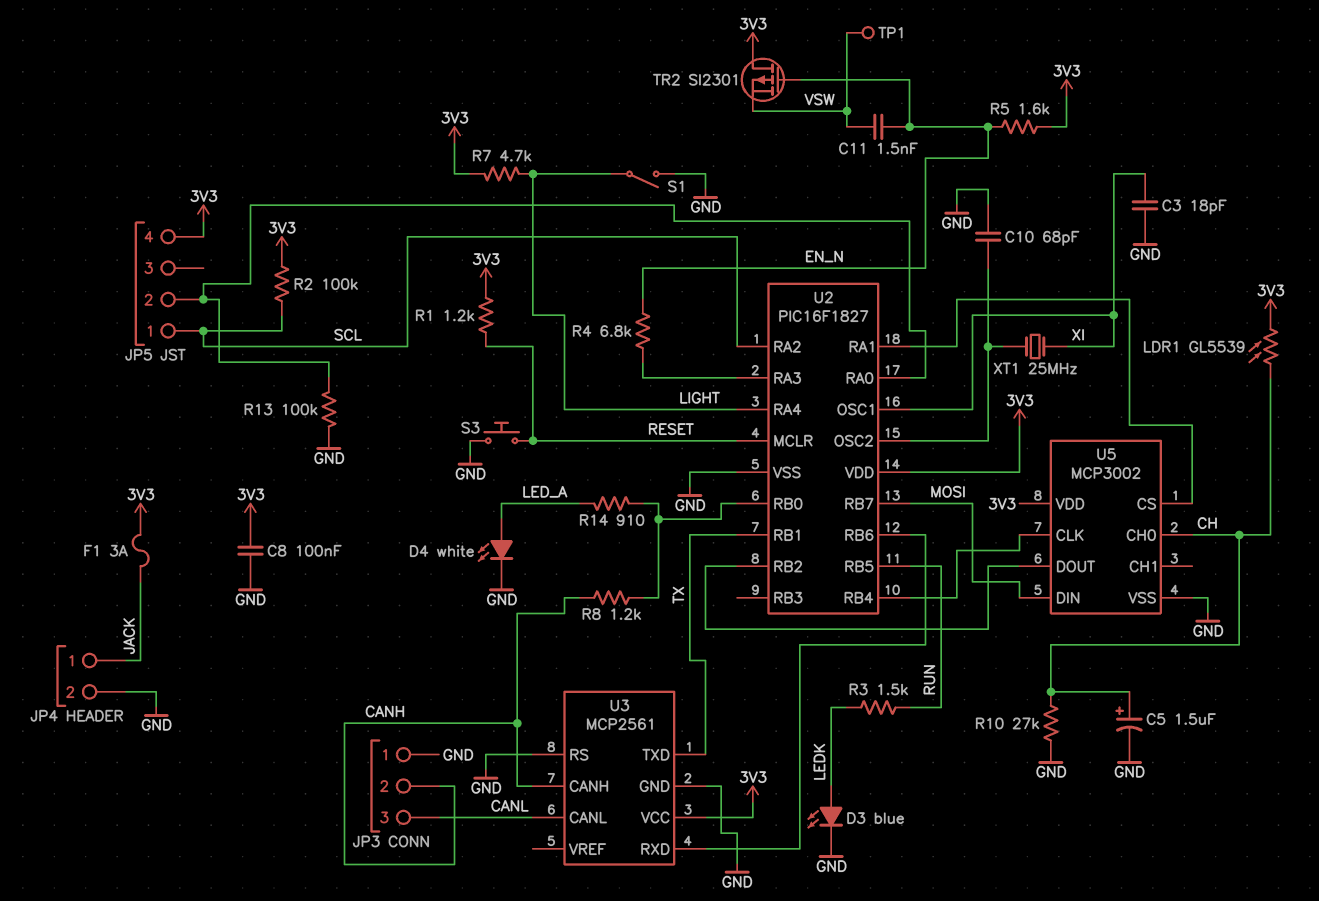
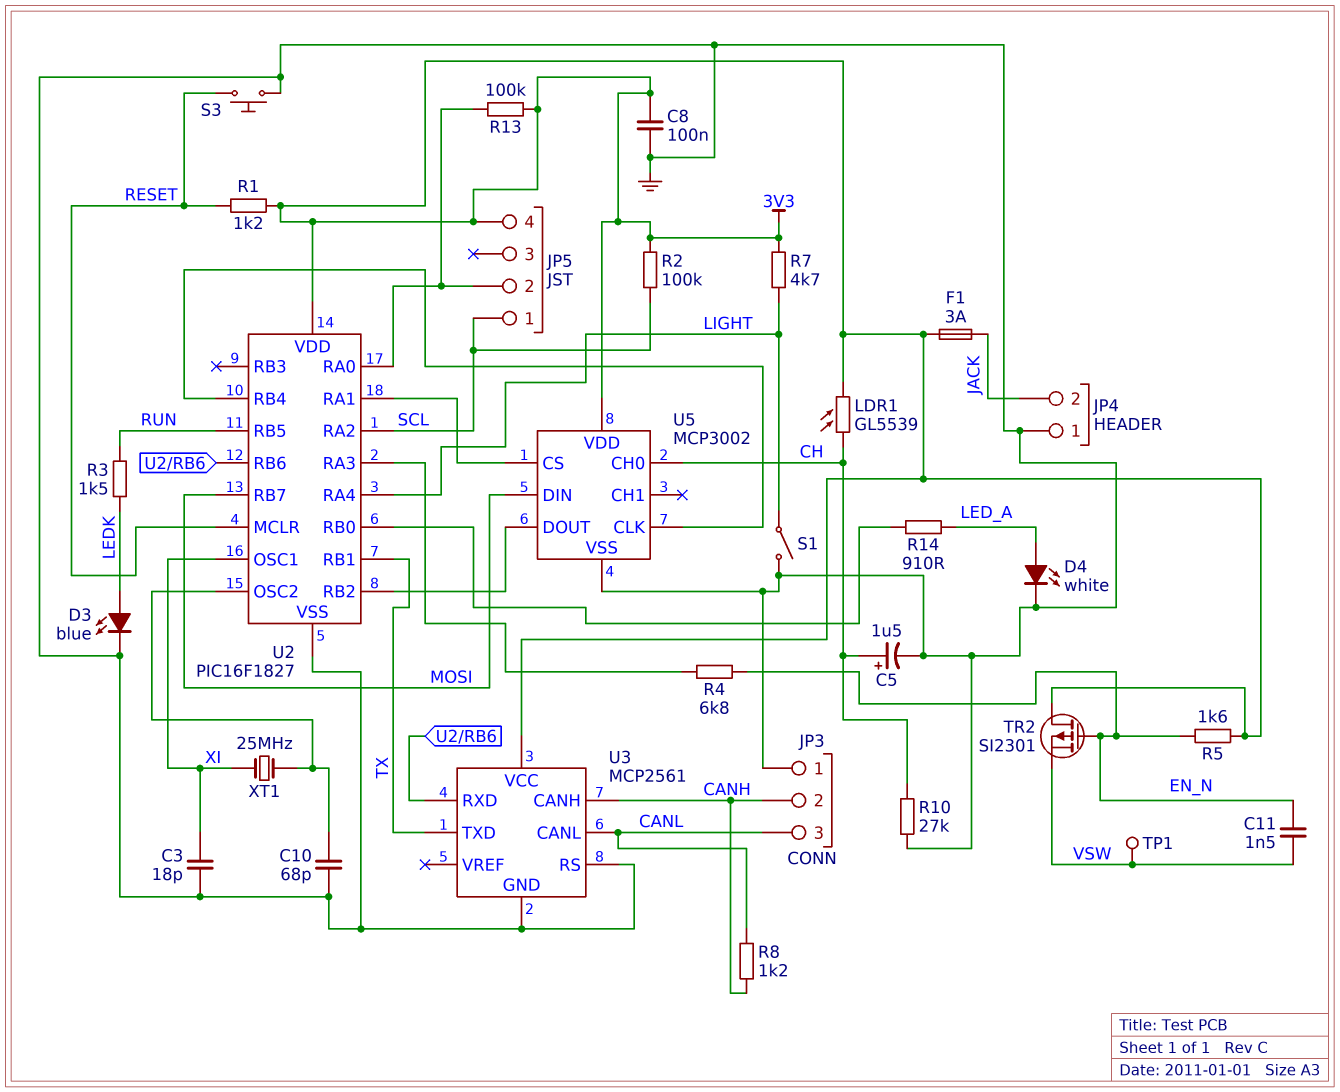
JP4 pin 1: JACK -> GND
JP4 pin 2: GND -> JACK
R8: 1.2k (CANH, U2/RB0) -> 1.2k (CANH, CANL)
R13: 100k (GND, JP5/2) -> 100k (3V3, JP5/2)

